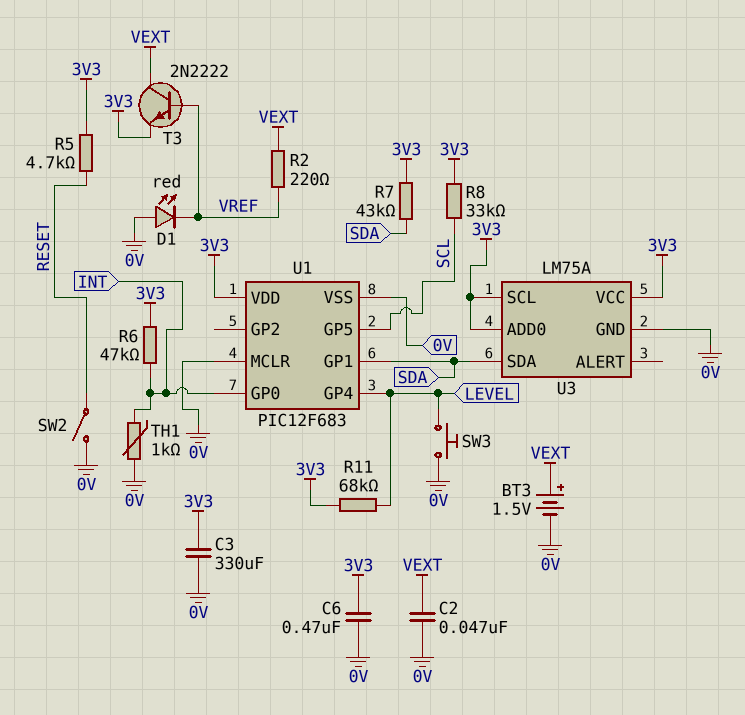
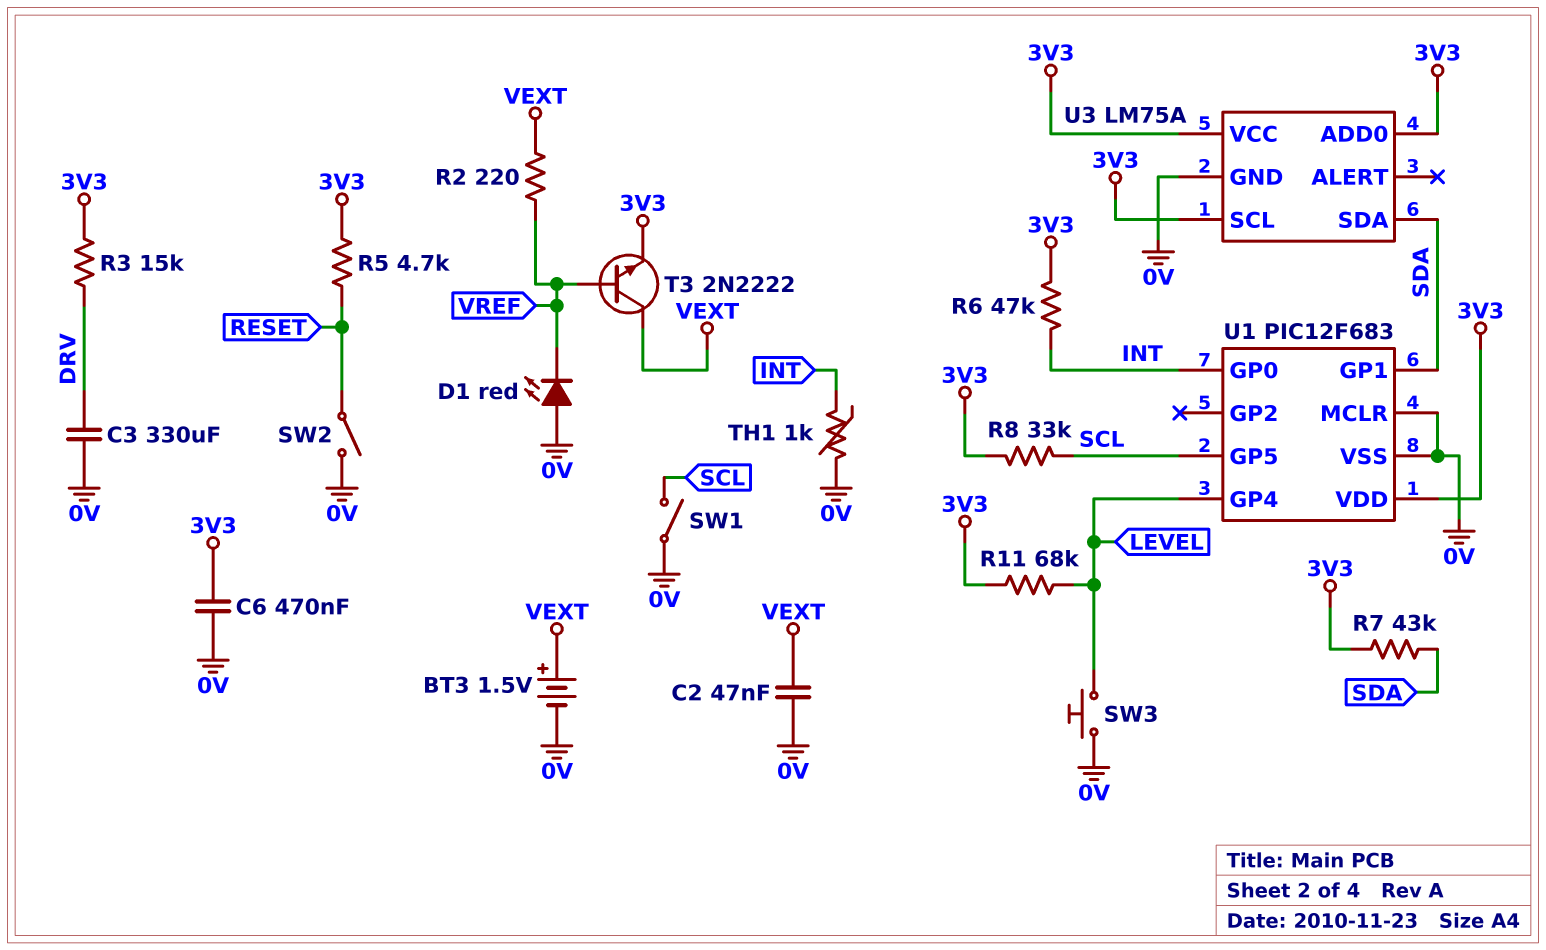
C3: 330uF (0V, 3V3) -> 330uF (0V, DRV)
R3: none -> 15k (3V3, DRV)
SW1: none -> switch (0V, SCL)

